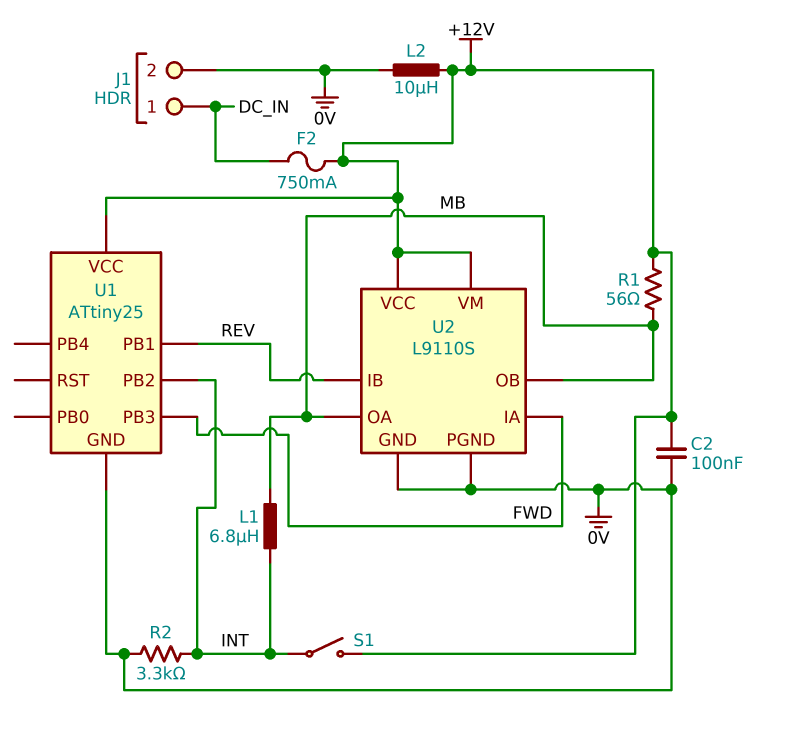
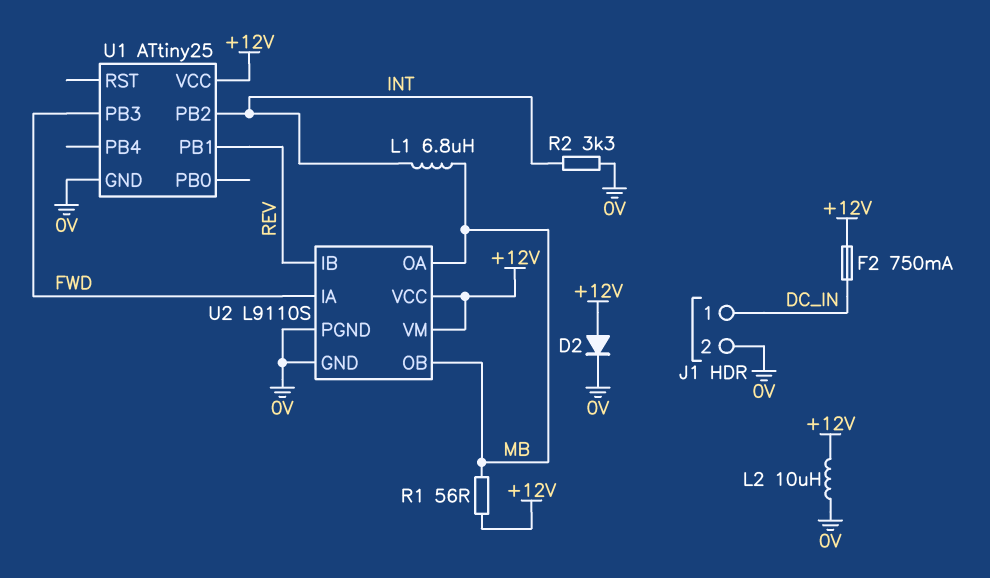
C2: 100nF (+12V, 0V) -> none
D2: none -> diode (A +12V, K 0V)
S1: switch (+12V, INT) -> none

